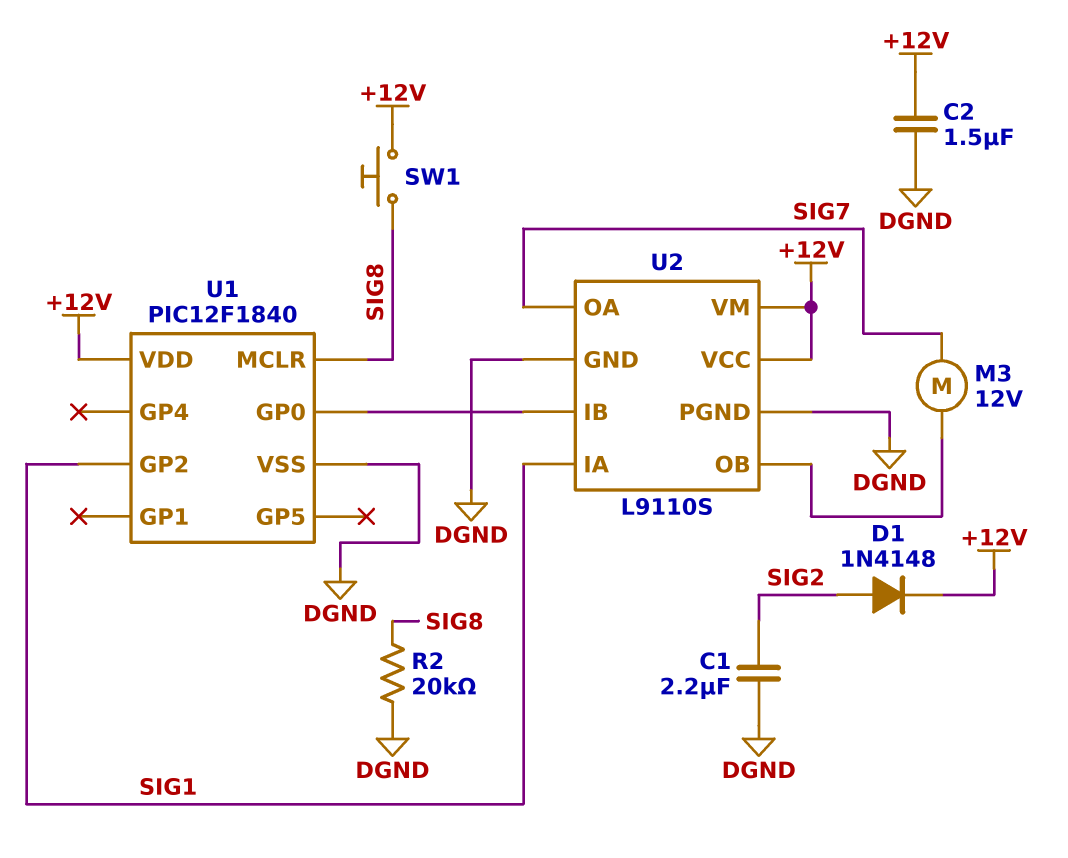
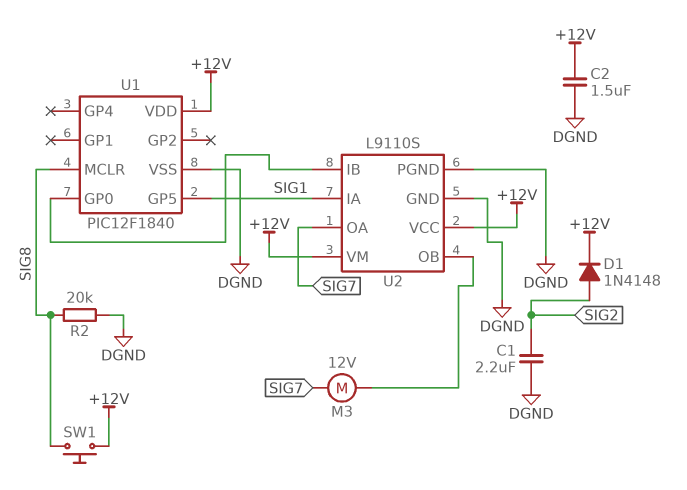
U1 pin GP2: SIG1 -> none
U1 pin GP5: none -> SIG1

